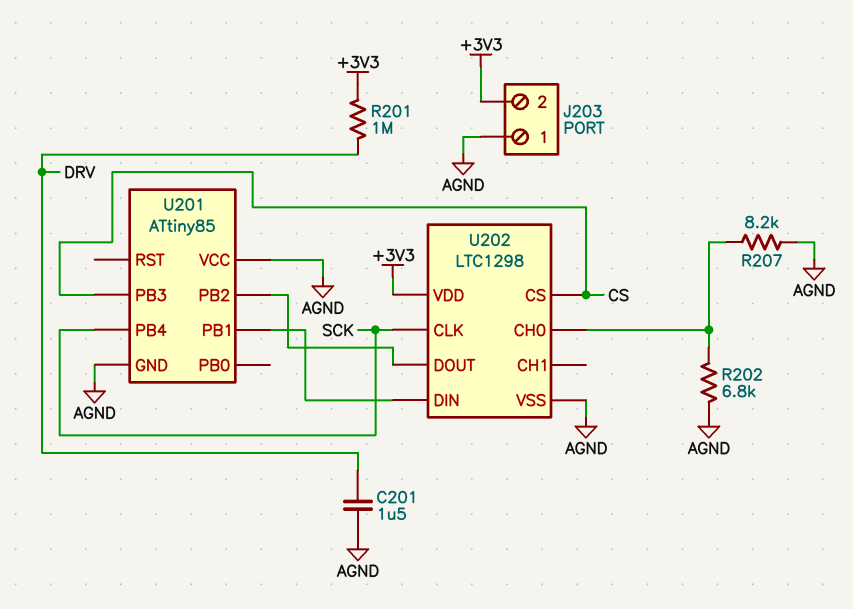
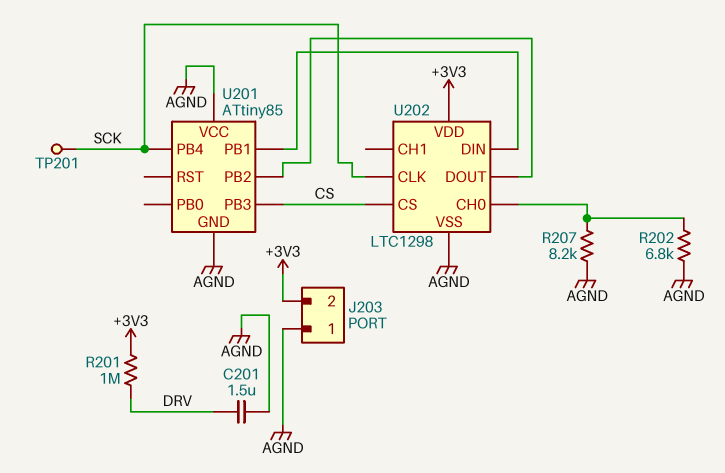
TP201: none -> test point (SCK)

